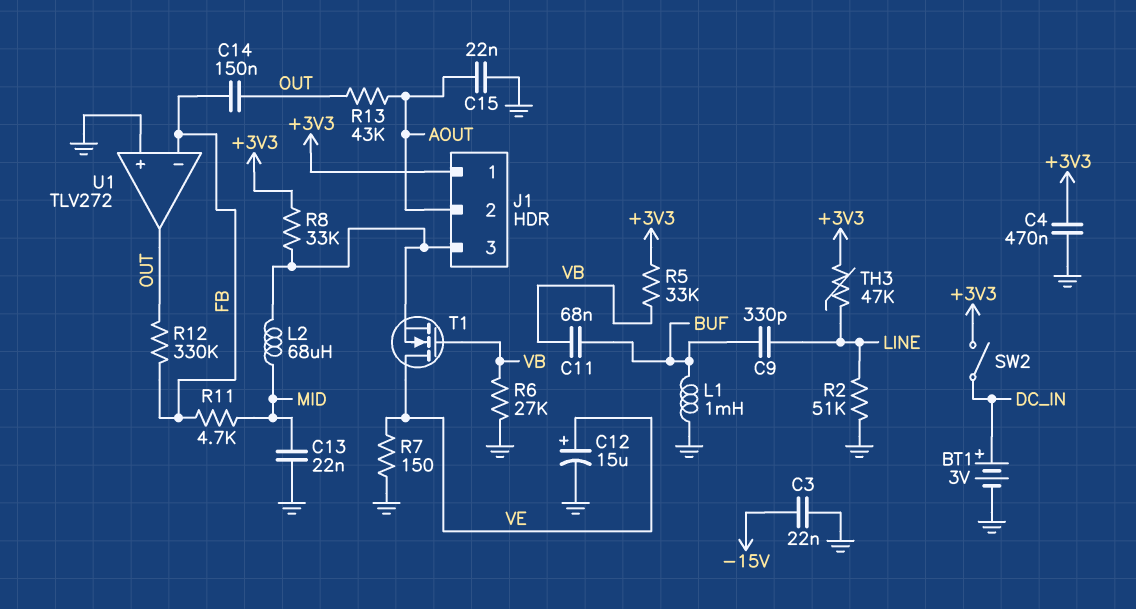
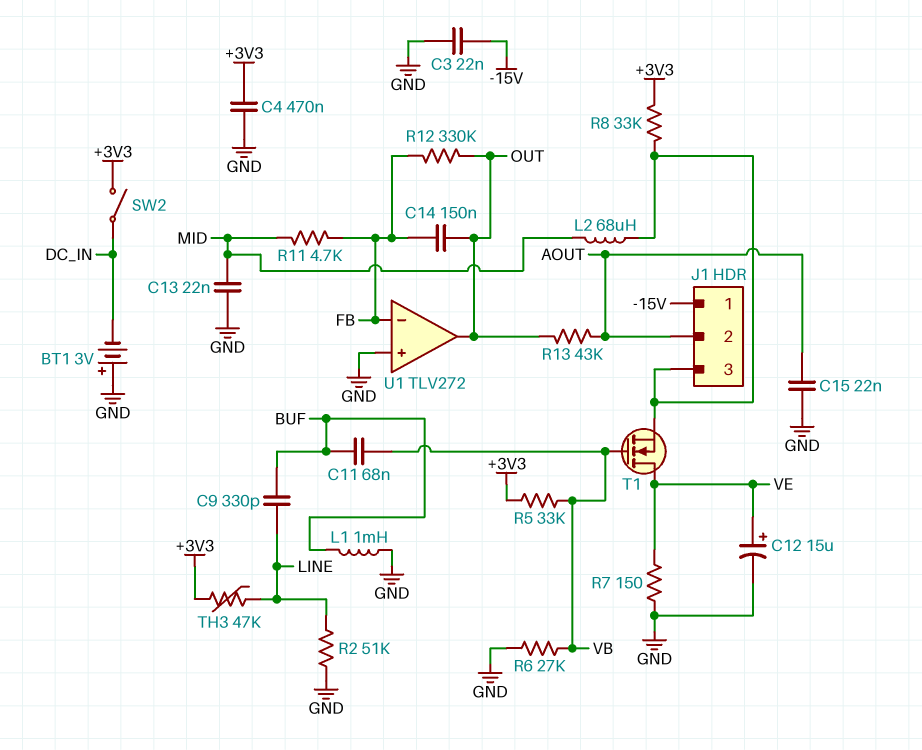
BT1: 3V (plus DC_IN, minus GND) -> 3V (plus GND, minus DC_IN)
J1 pin 1: +3V3 -> -15V

